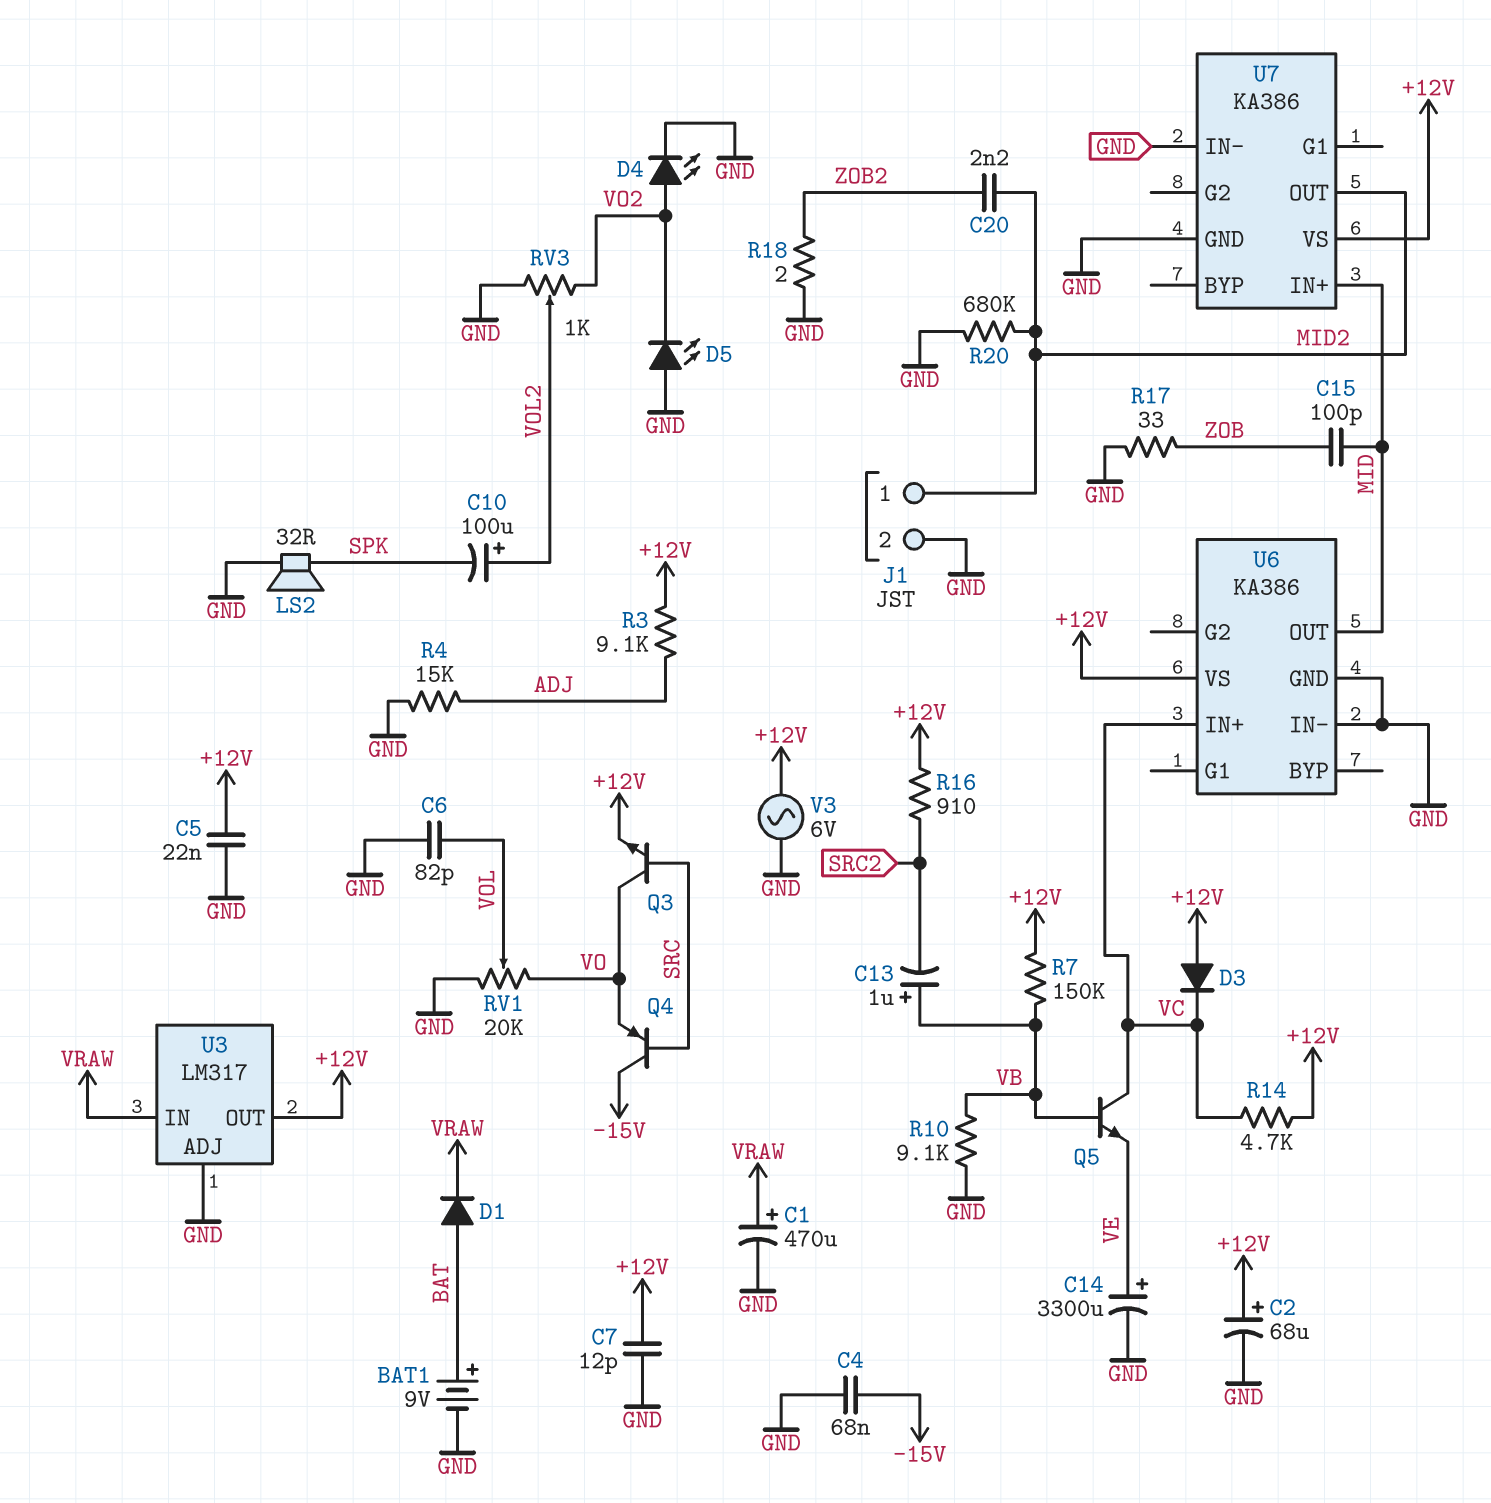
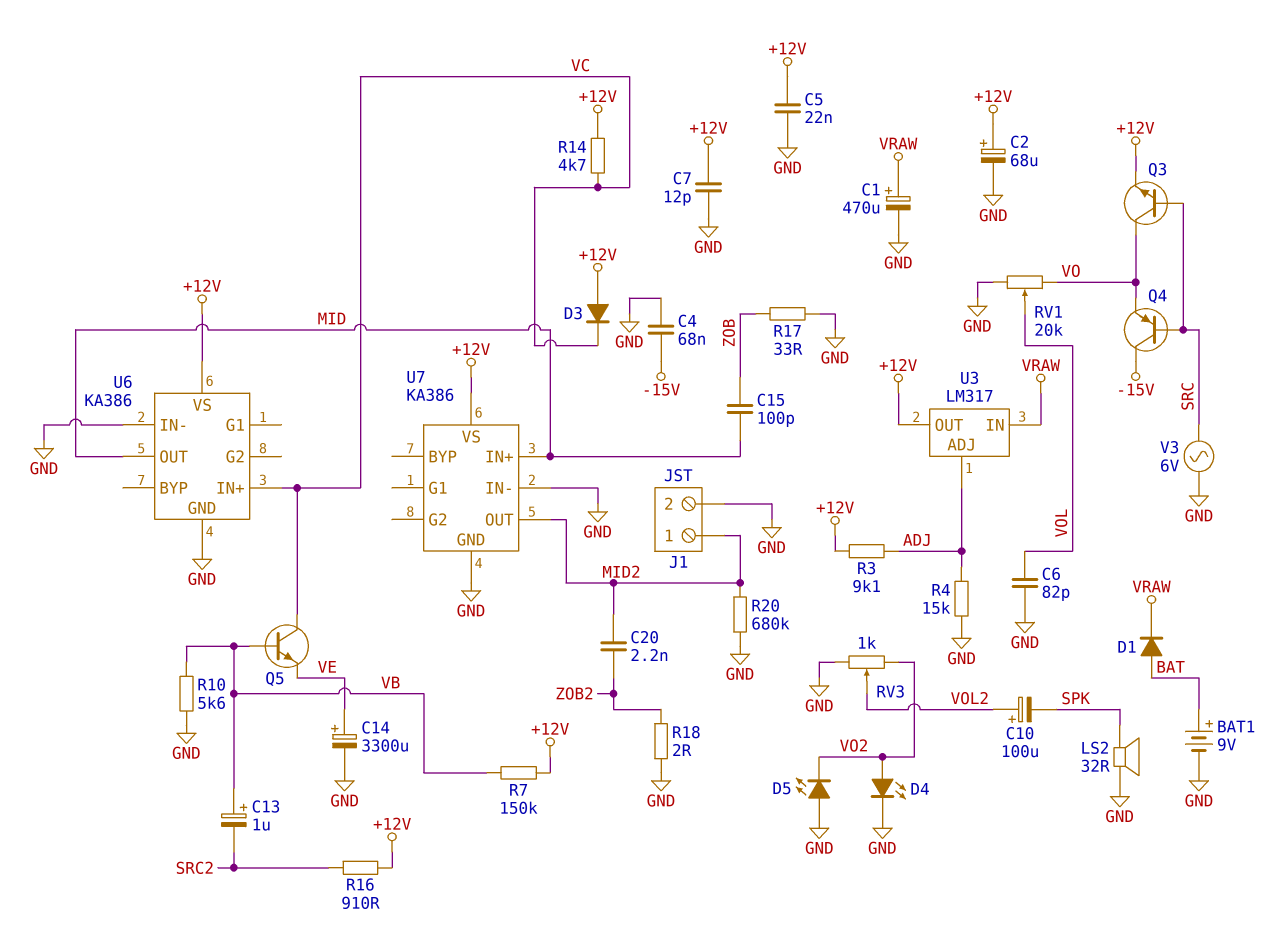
R10: 9.1k (GND, VB) -> 5.6k (GND, VB)
U3 pin ADJ: GND -> ADJ
V3: AC 6V (+12V, GND) -> AC 6V (GND, SRC)

